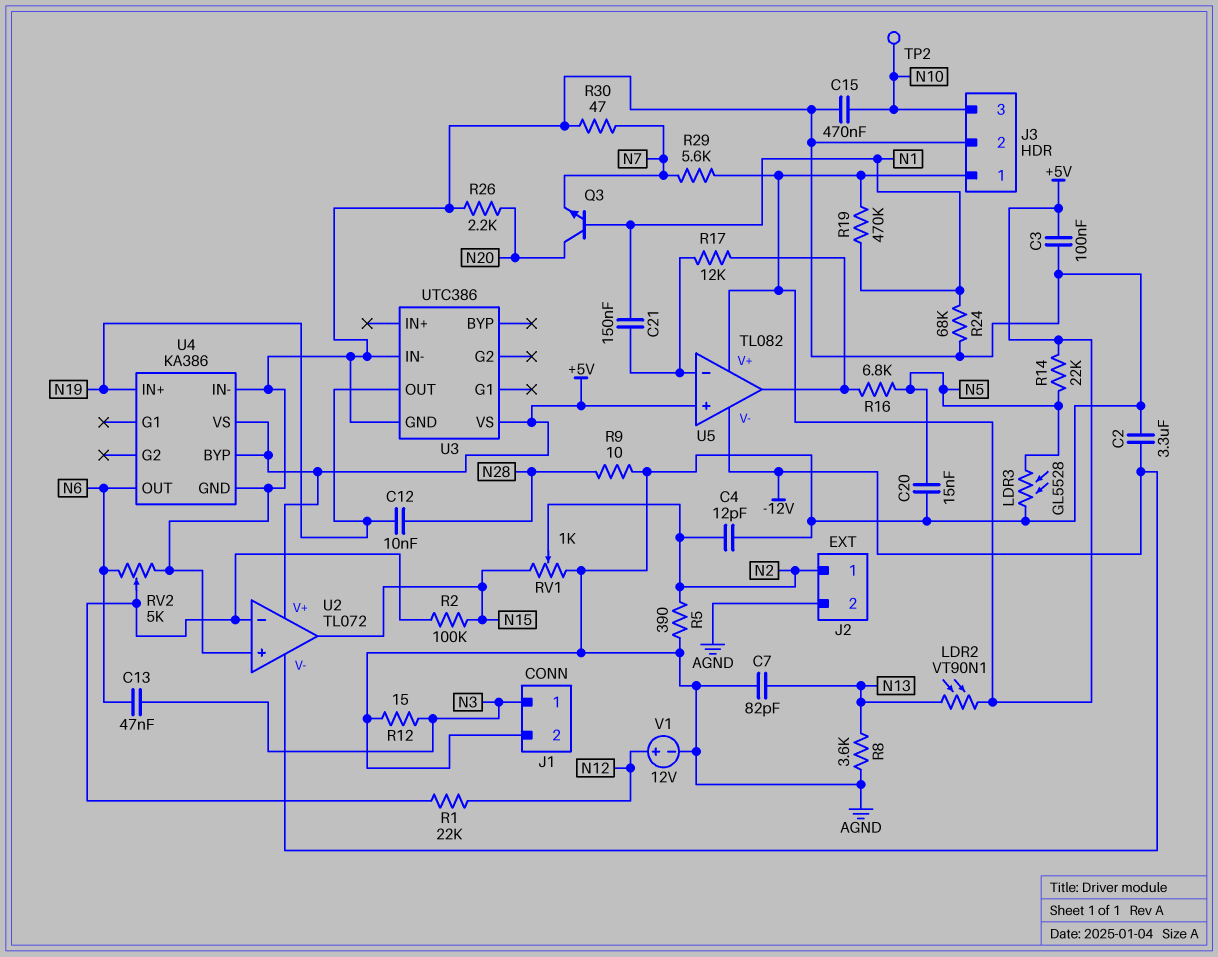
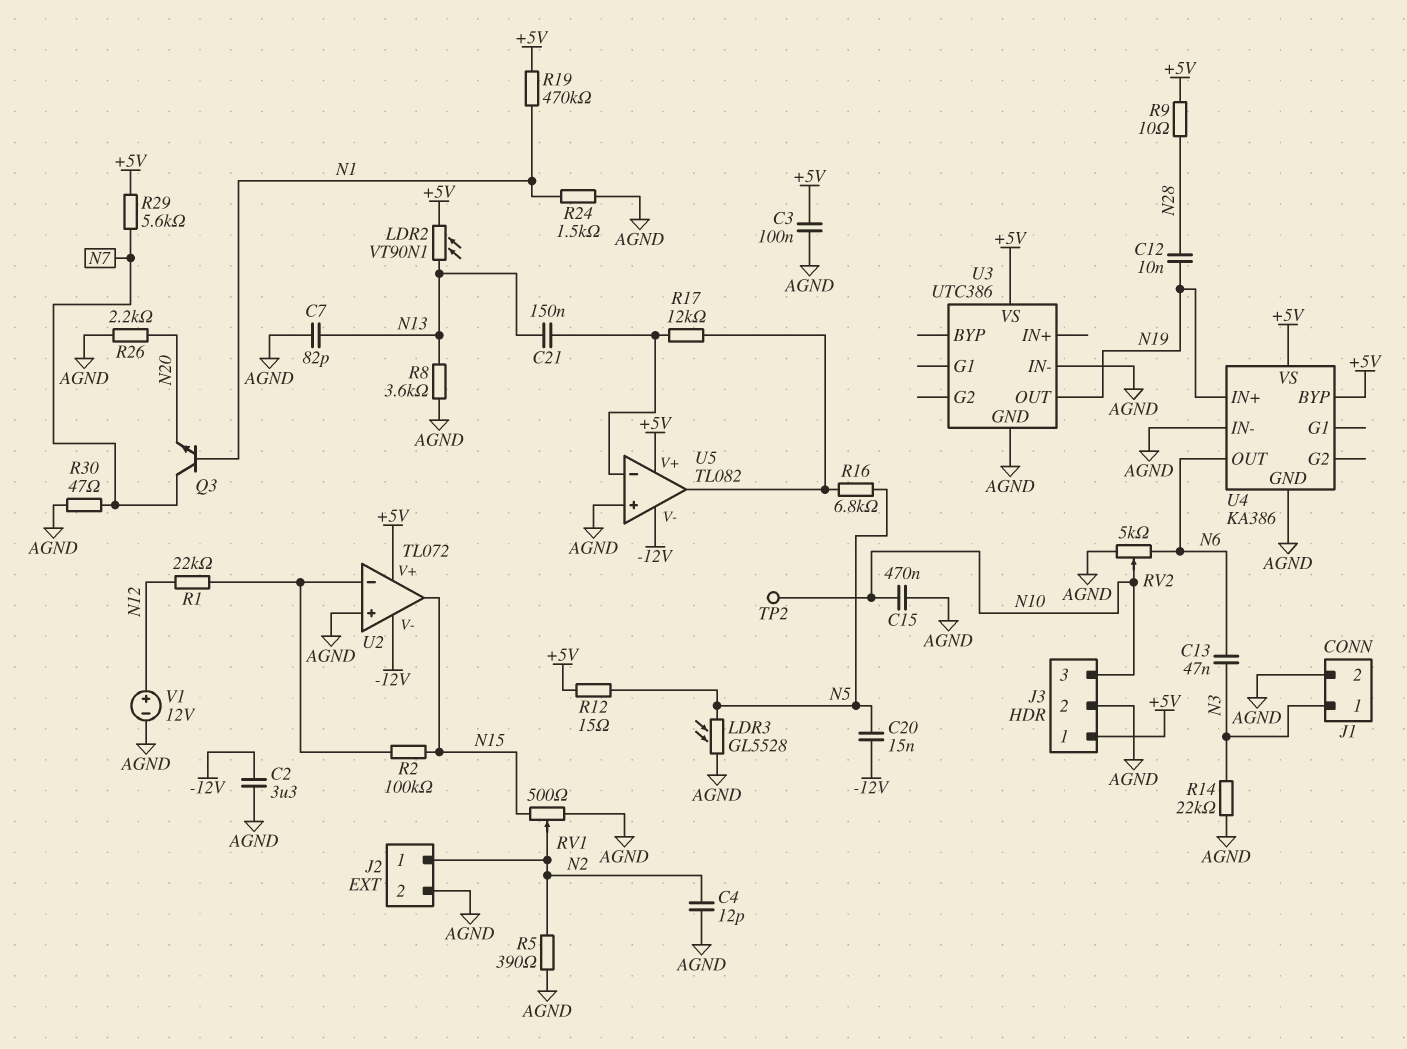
C20: 15nF (AGND, N5) -> 15nF (-12V, N5)
C21: 150nF (N1, U5/in-) -> 150nF (N13, U5/in-)
Q3: NPN (B N1, C N20, E N7) -> NPN (B N1, C N7, E N20)
R9: 10 (AGND, N28) -> 10 (+5V, N28)
R12: 15 (AGND, N3) -> 15 (+5V, N5)
R14: 22k (+5V, N5) -> 22k (AGND, N3)
R24: 68k (AGND, N1) -> 1.5k (AGND, N1)
RV1: 1k (AGND, N15, wiper N2) -> 500 (AGND, N15, wiper N2)
RV2: 5k (AGND, N6, wiper U2/in-) -> 5k (AGND, N6, wiper N10)
U5 pin in+: +5V -> AGND

